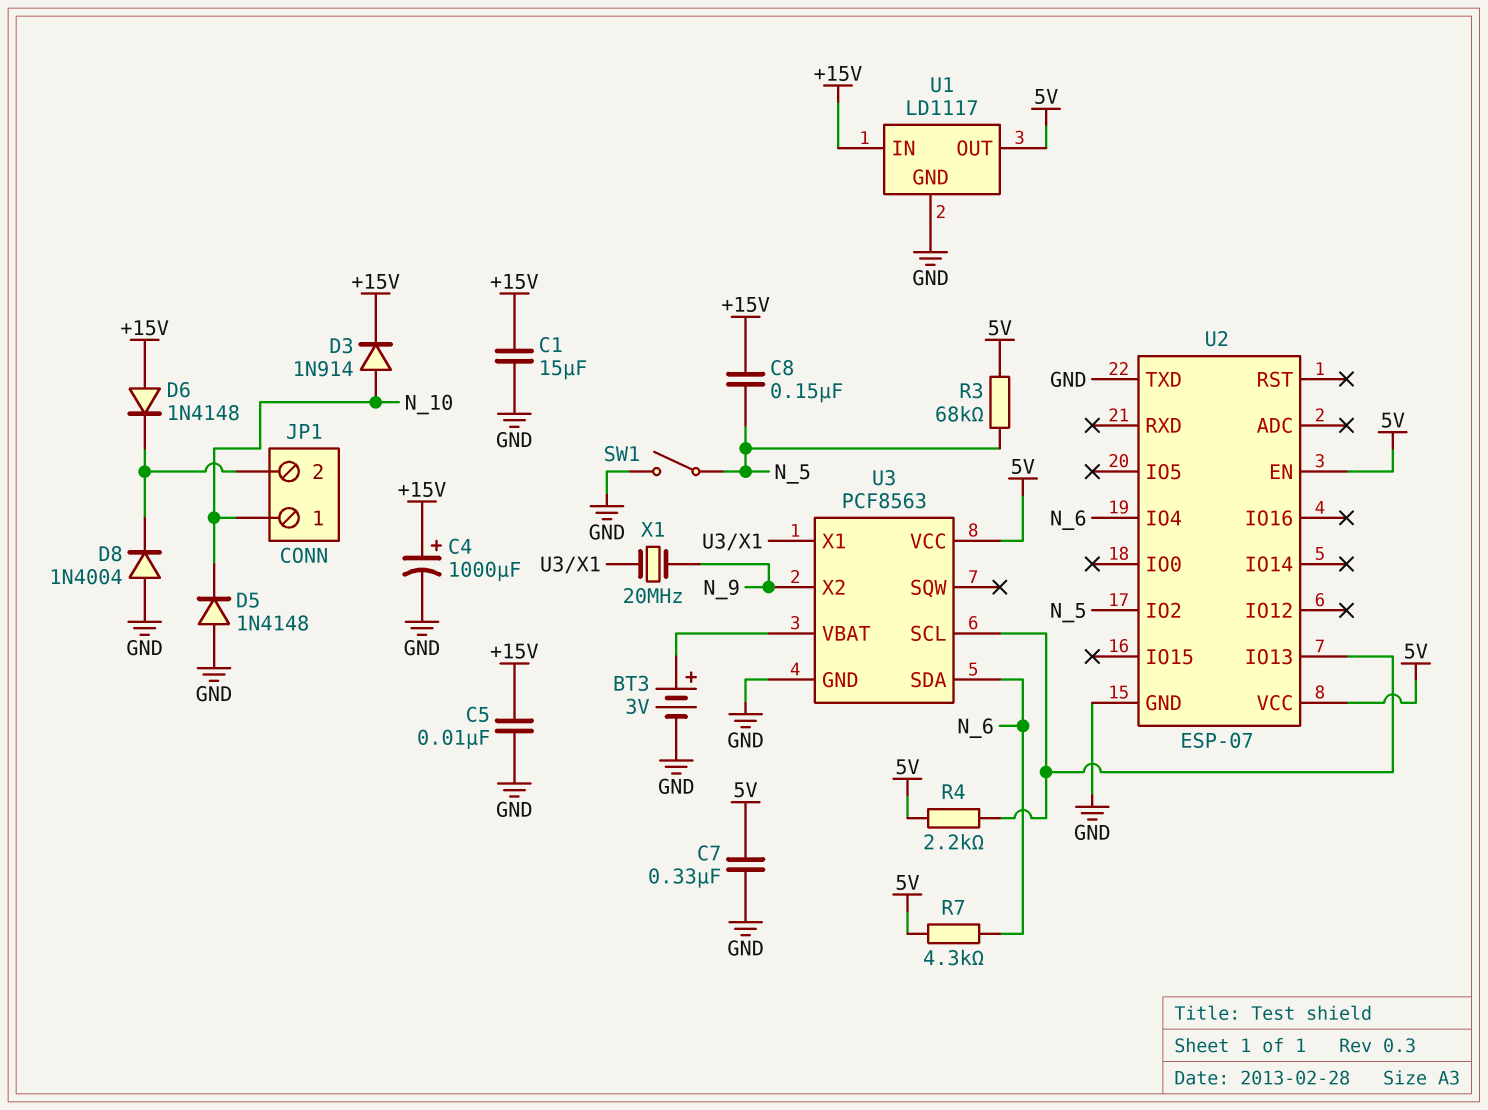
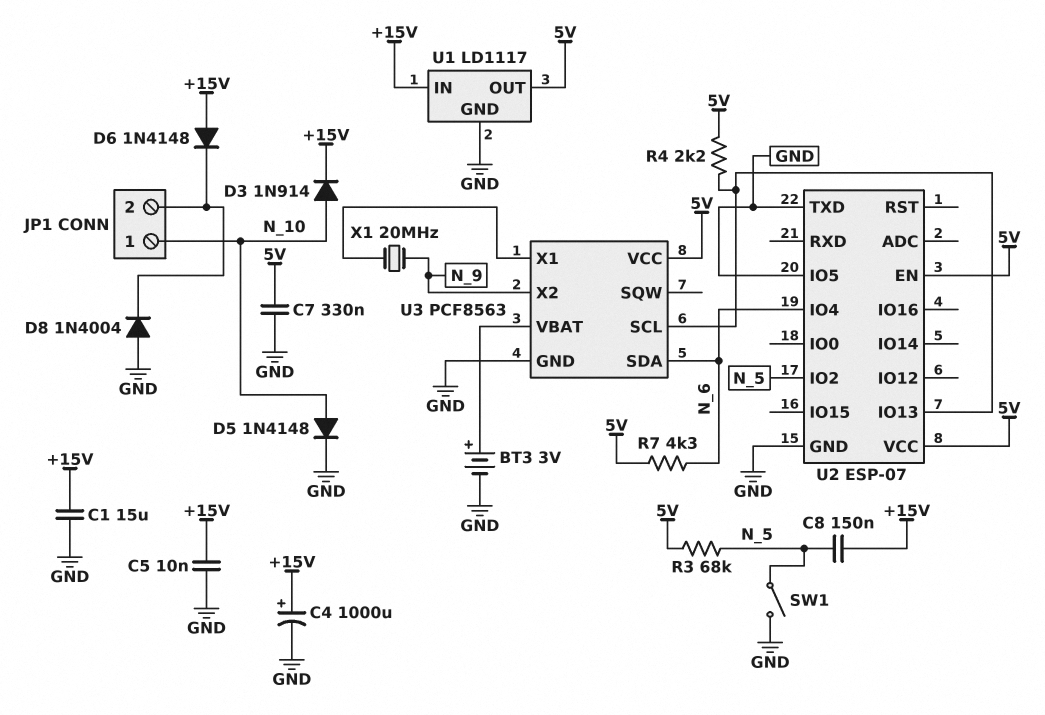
D5: diode 1N4148 (A GND, K N_10) -> diode 1N4148 (A N_10, K GND)
U2 pin IO5: none -> GND

